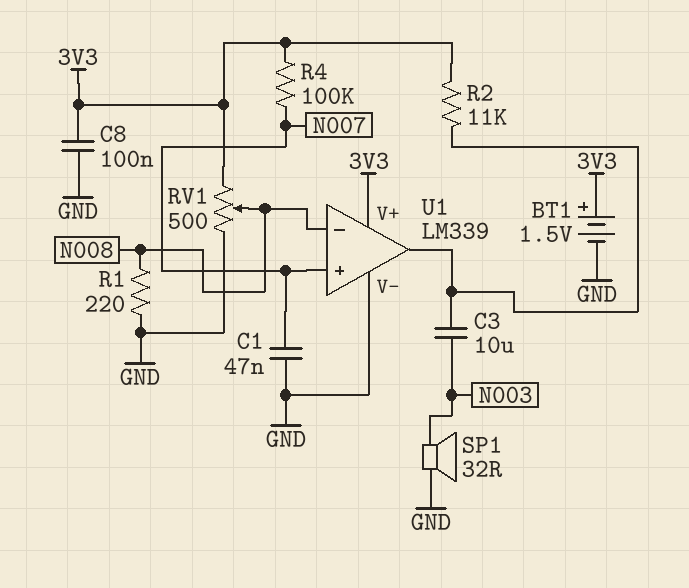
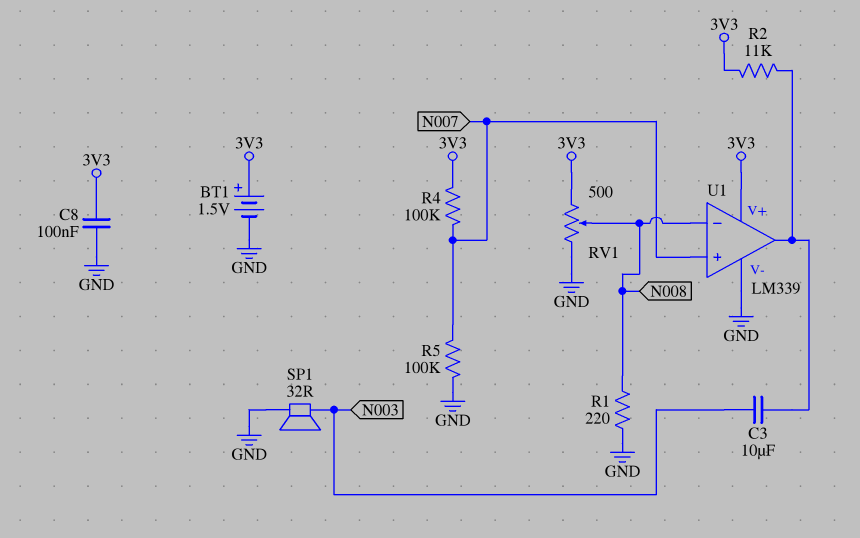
C1: 47nF (GND, N007) -> none
R5: none -> 100k (GND, N007)

